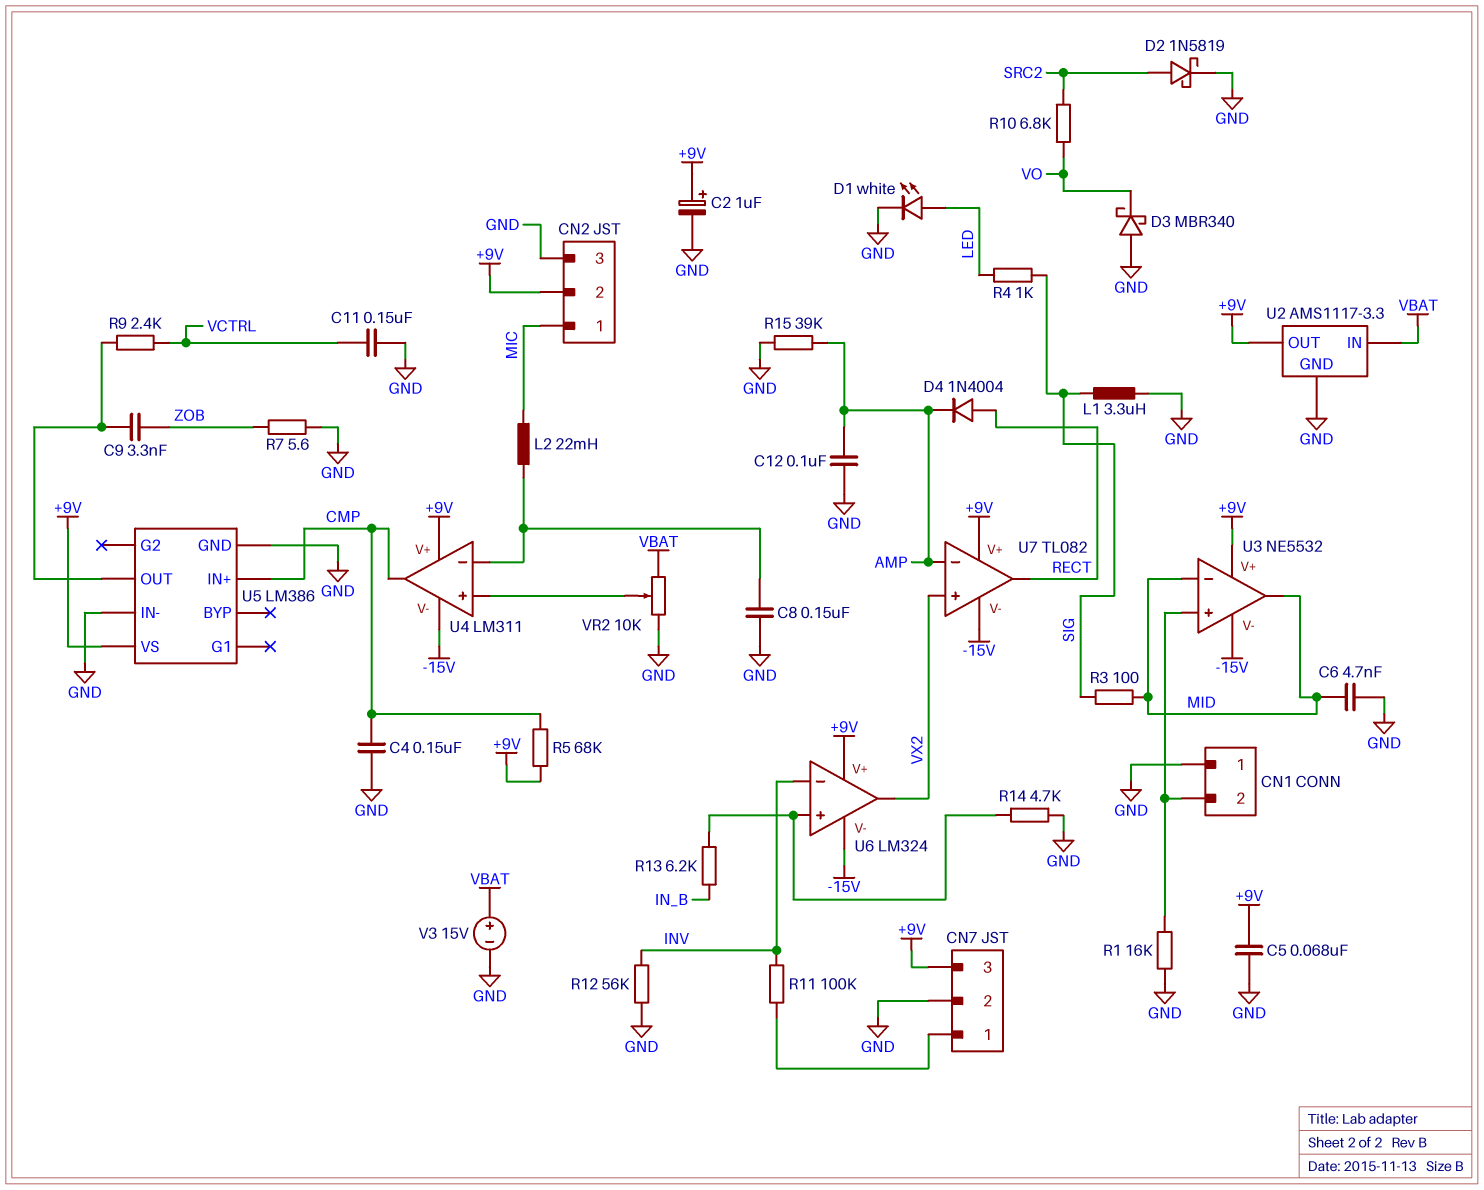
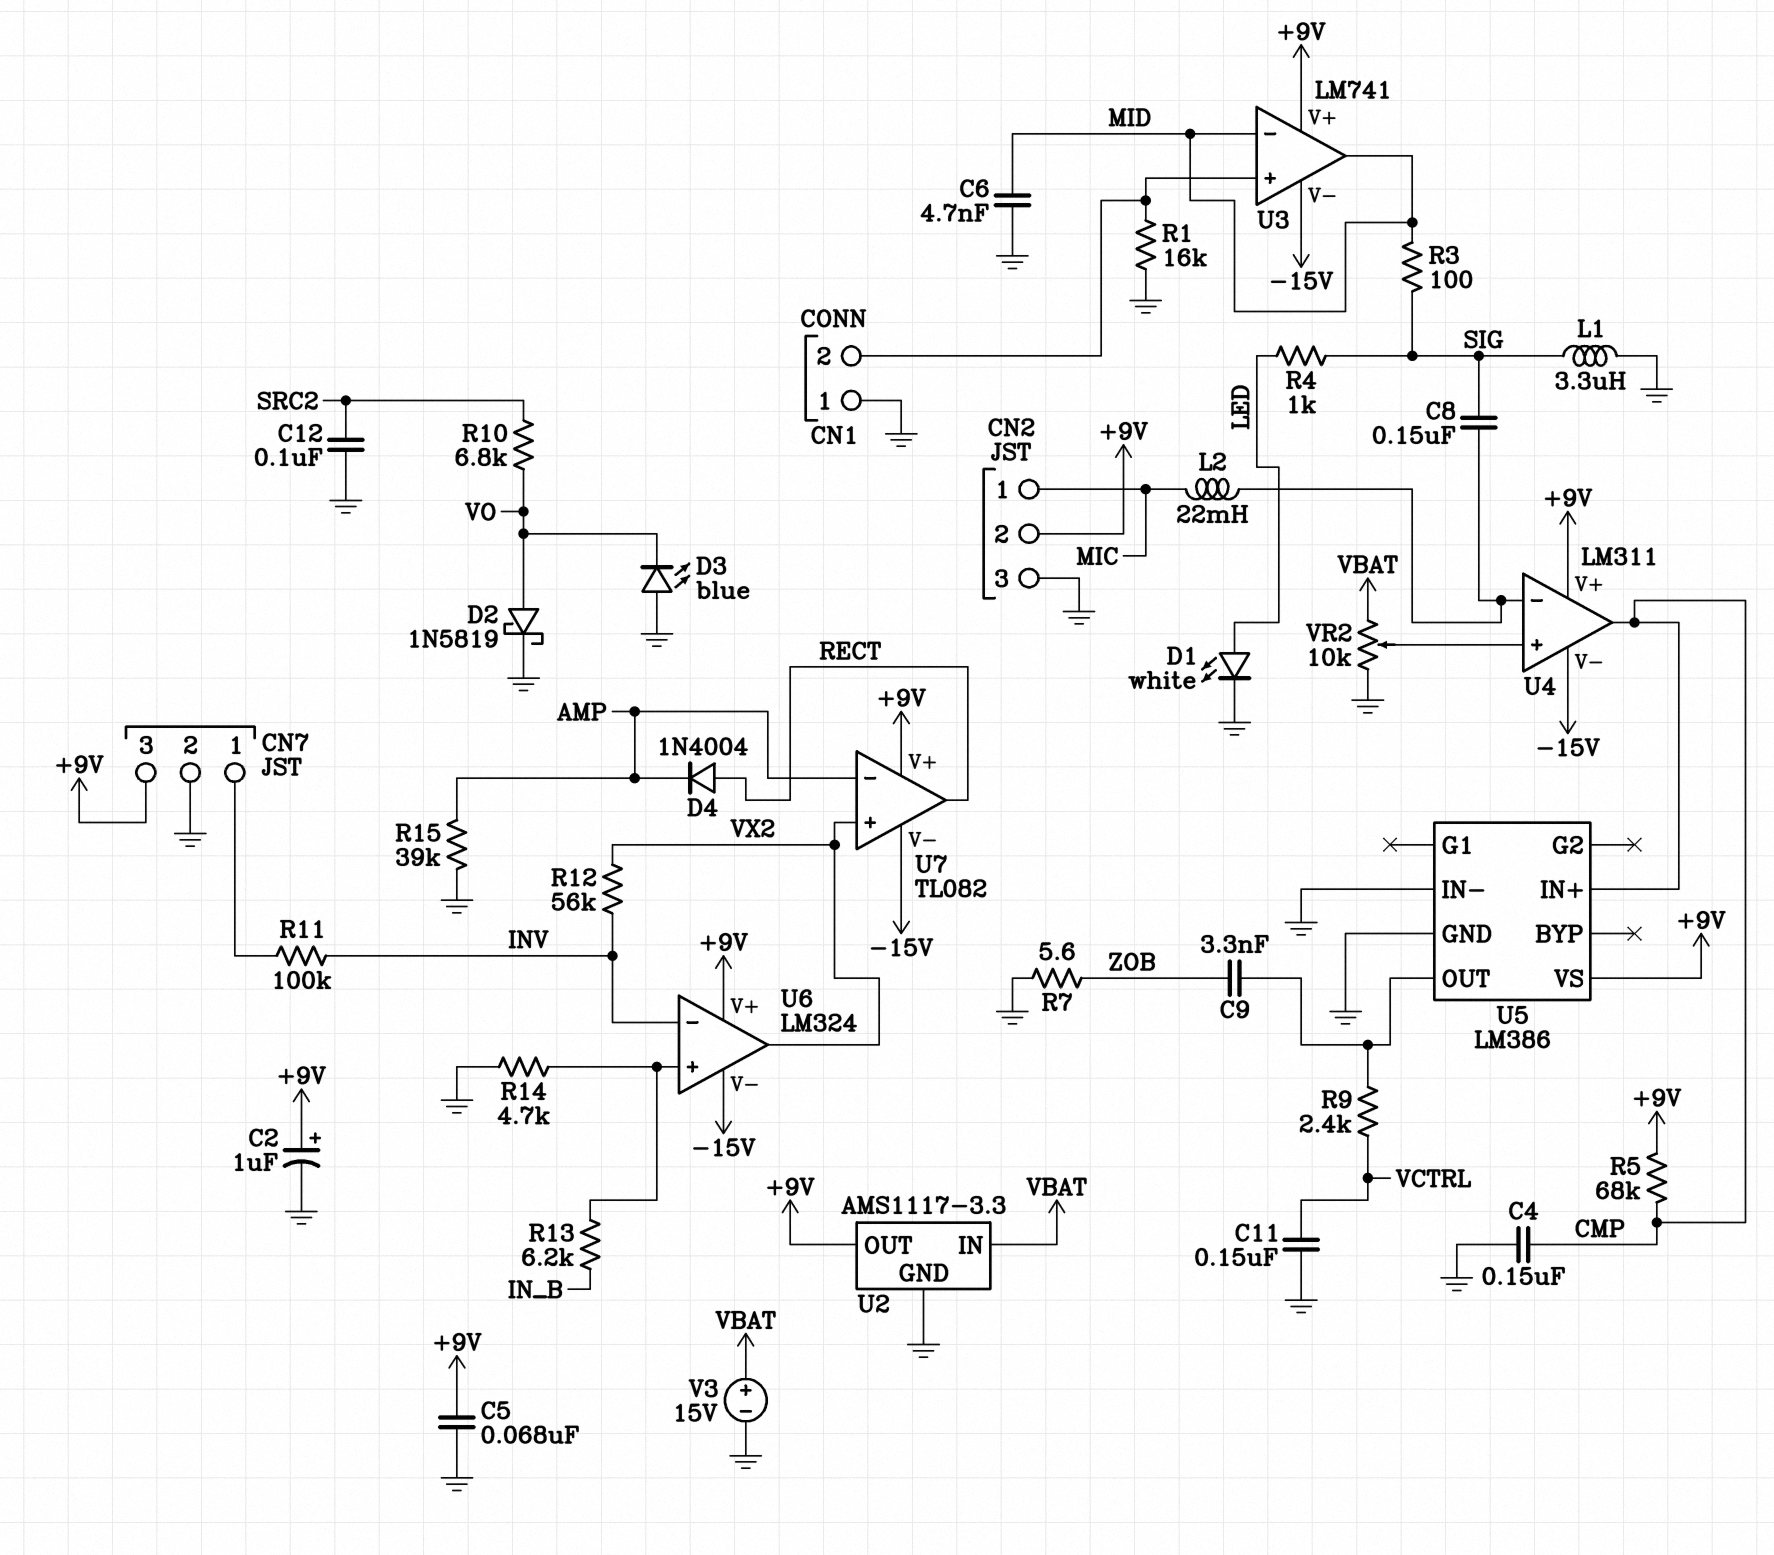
C8: 150nF (GND, U4/in-) -> 150nF (SIG, U4/in-)
C12: 100nF (AMP, GND) -> 100nF (GND, SRC2)
D2: schottky 1N5819 (A SRC2, K GND) -> schottky 1N5819 (A VO, K GND)
D3: schottky MBR340 (A GND, K VO) -> LED blue (A GND, K VO)
R12: 56k (GND, INV) -> 56k (INV, VX2)
U3: NE5532 -> LM741

